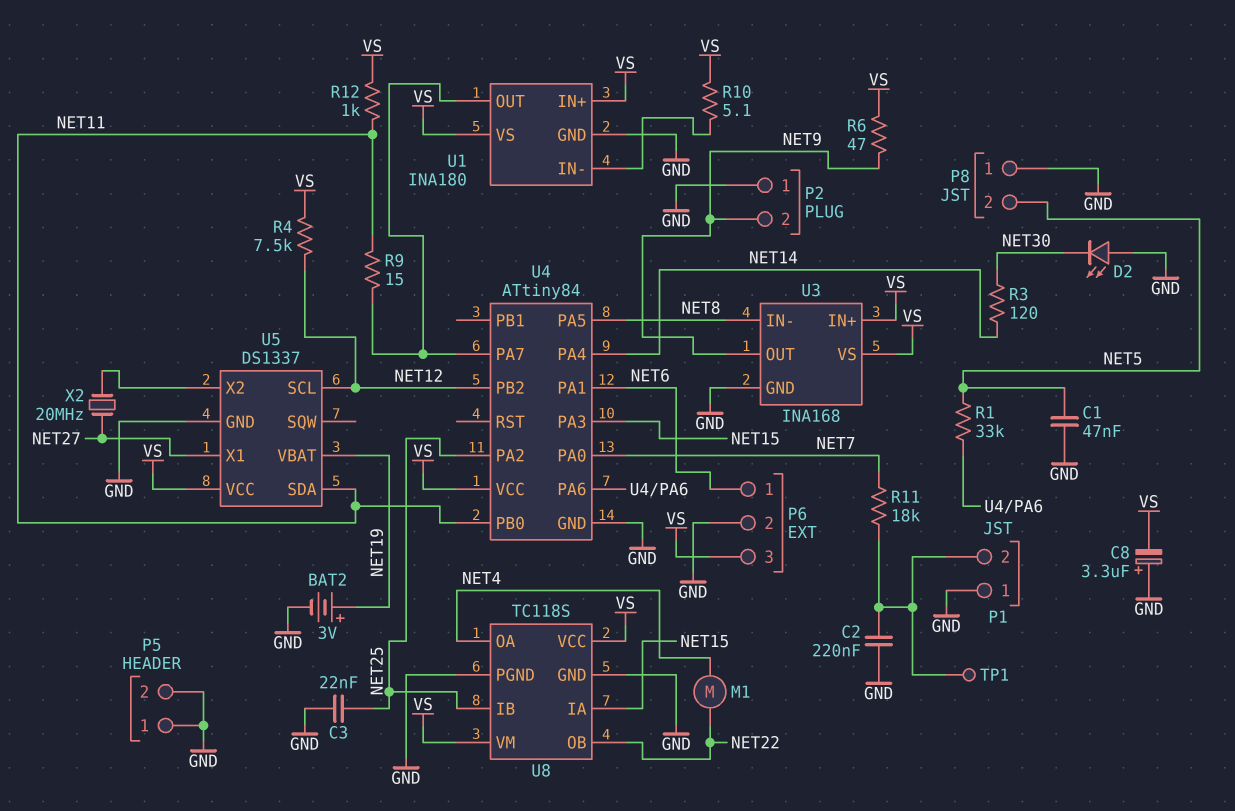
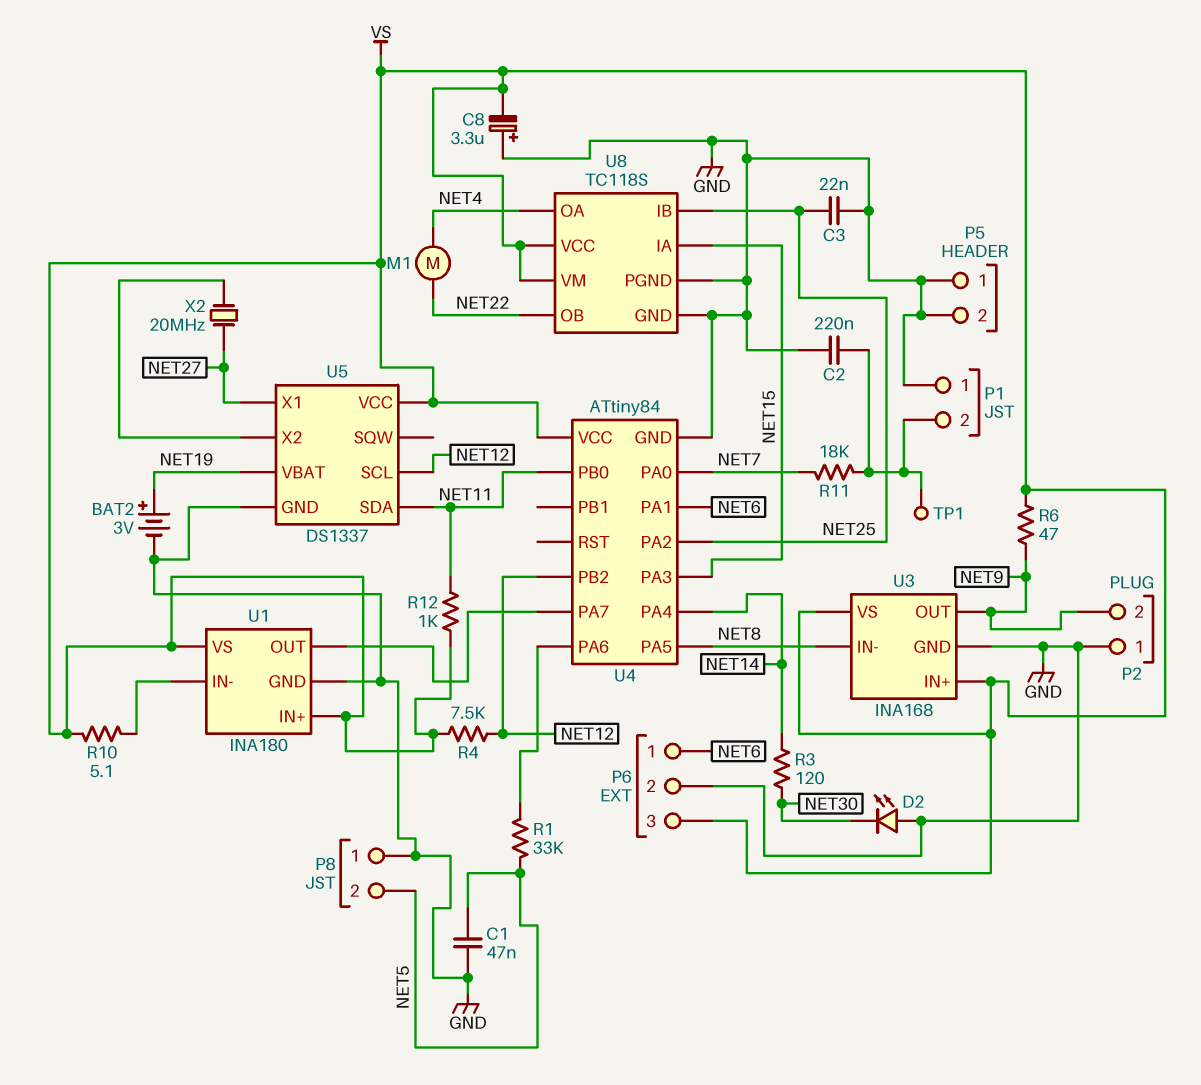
R9: 15 (NET11, U1/OUT) -> none

